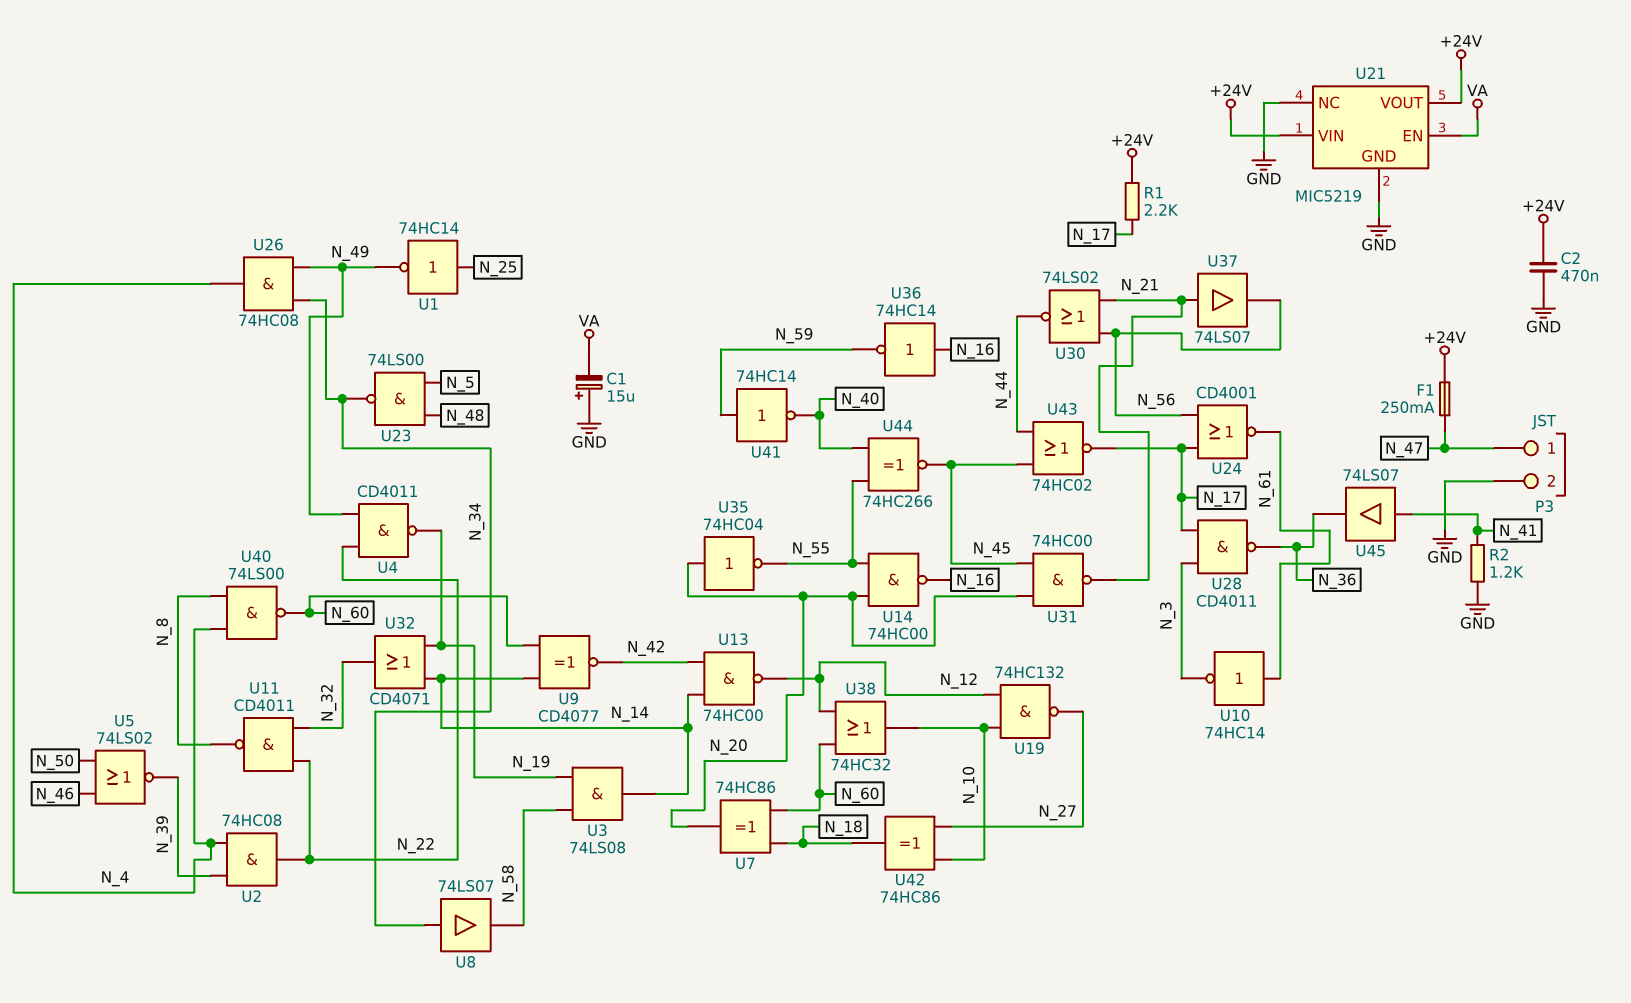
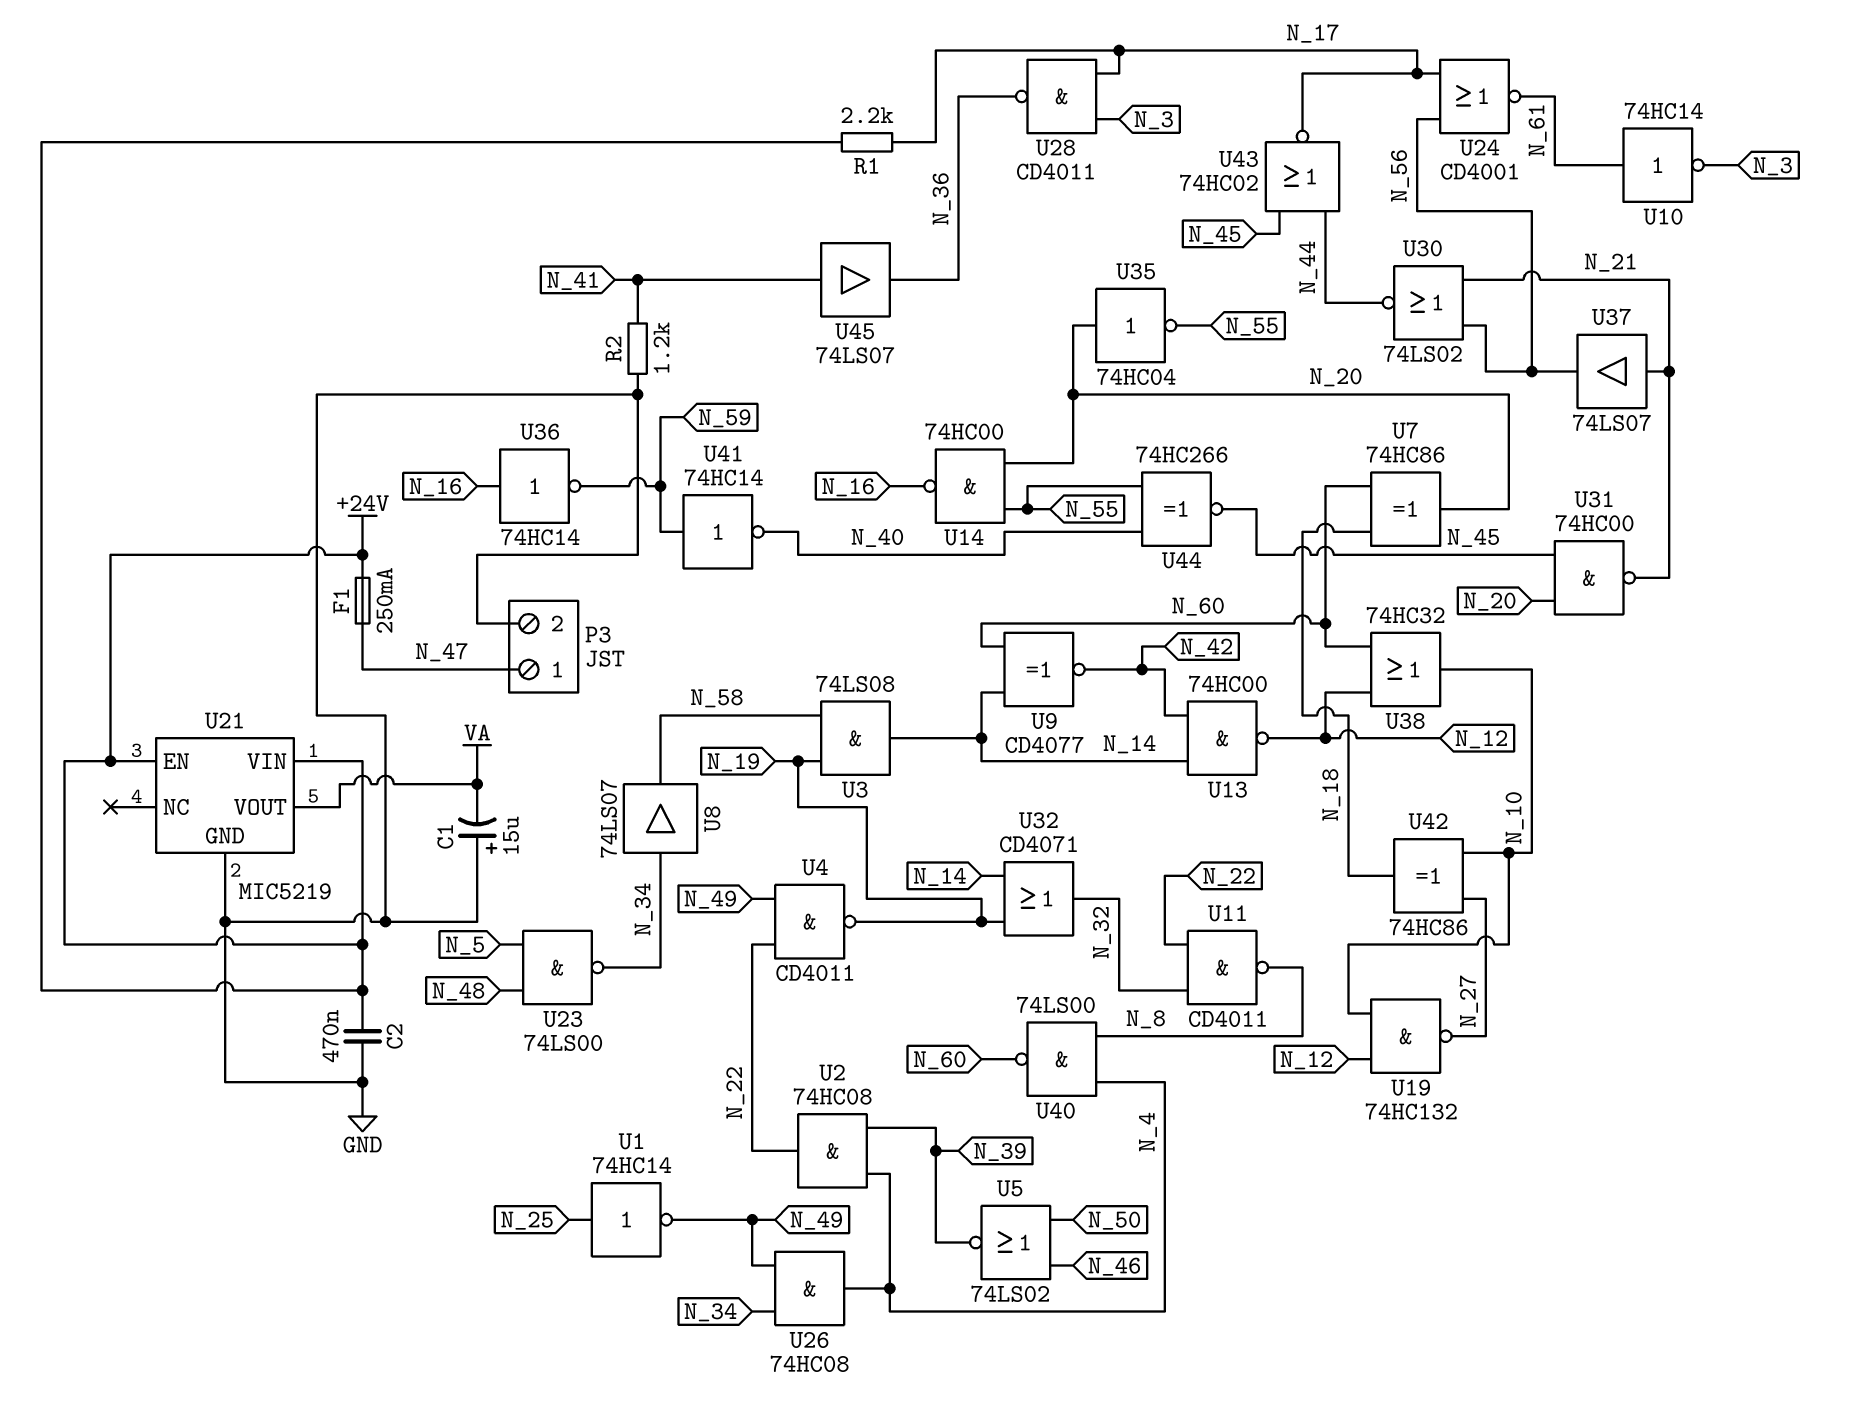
U21 pin EN: VA -> +24V
U21 pin NC: GND -> none
U21 pin VOUT: +24V -> VA

